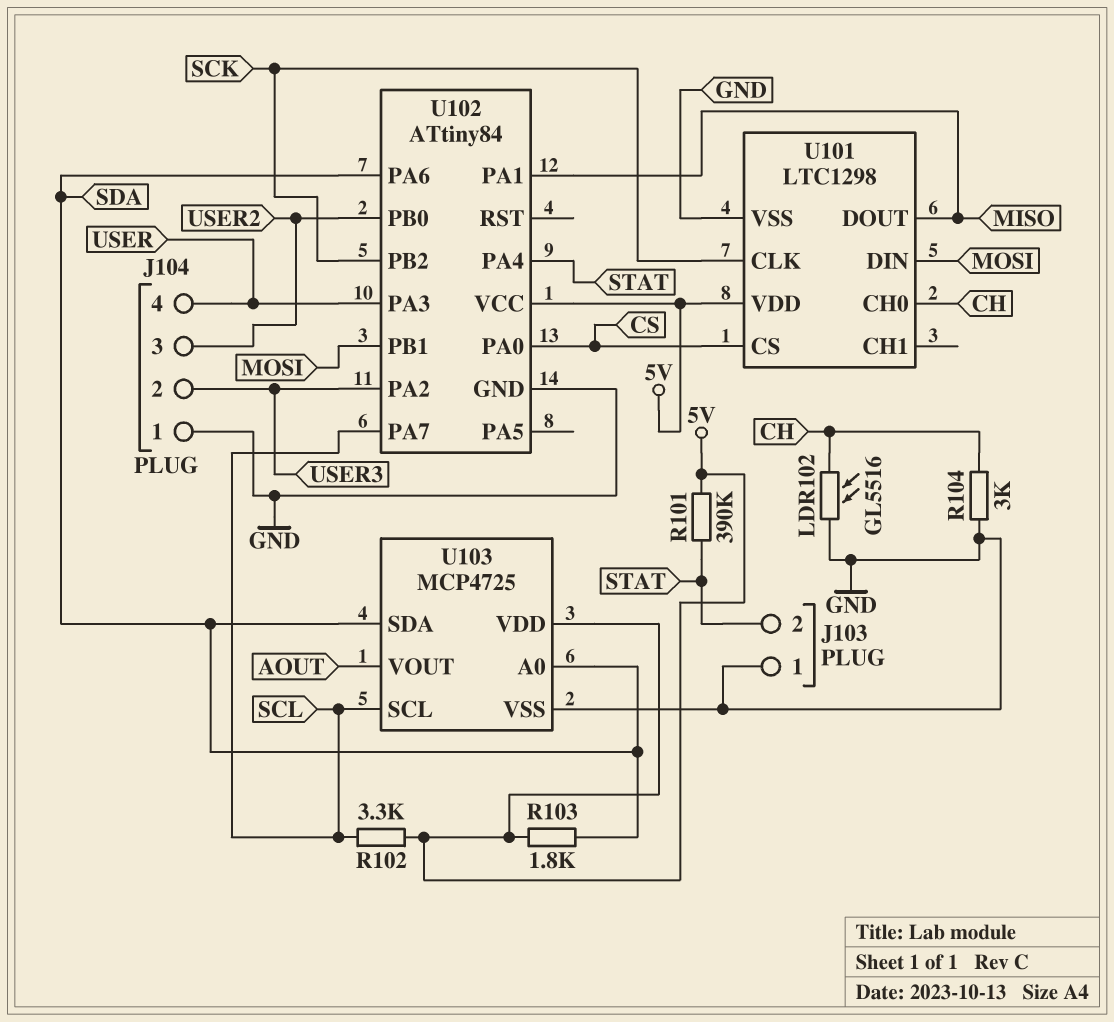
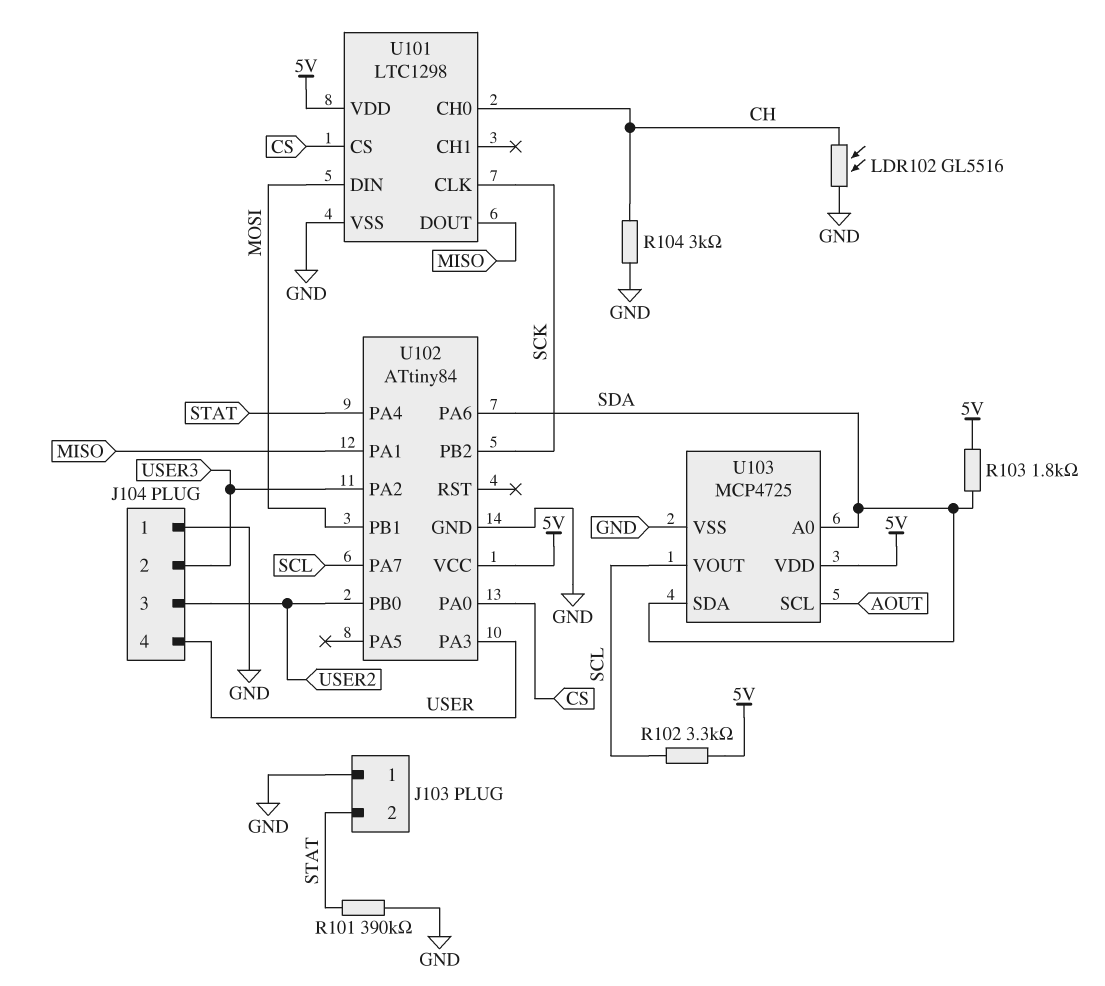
R101: 390k (5V, STAT) -> 390k (GND, STAT)
U103 pin SCL: SCL -> AOUT
U103 pin VOUT: AOUT -> SCL

